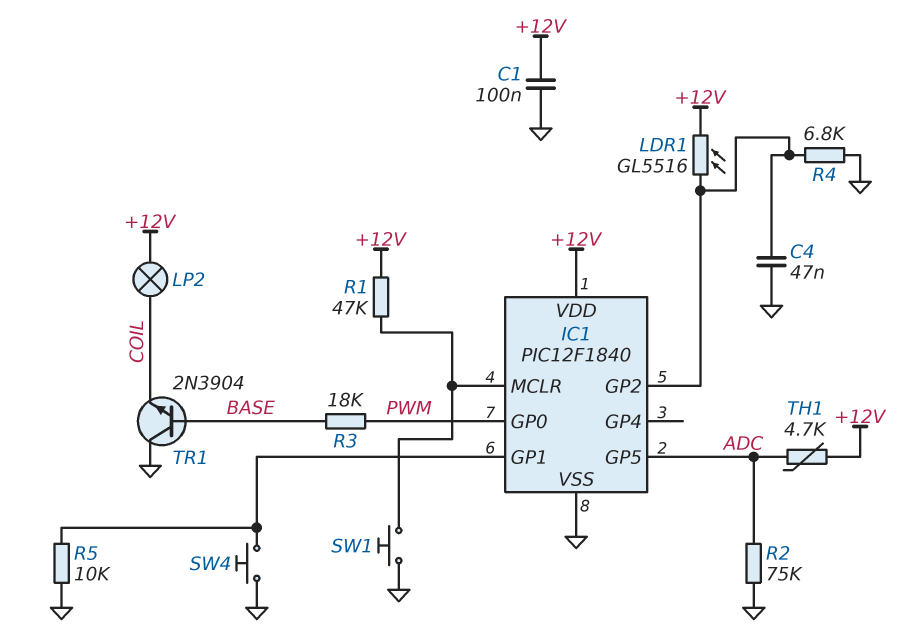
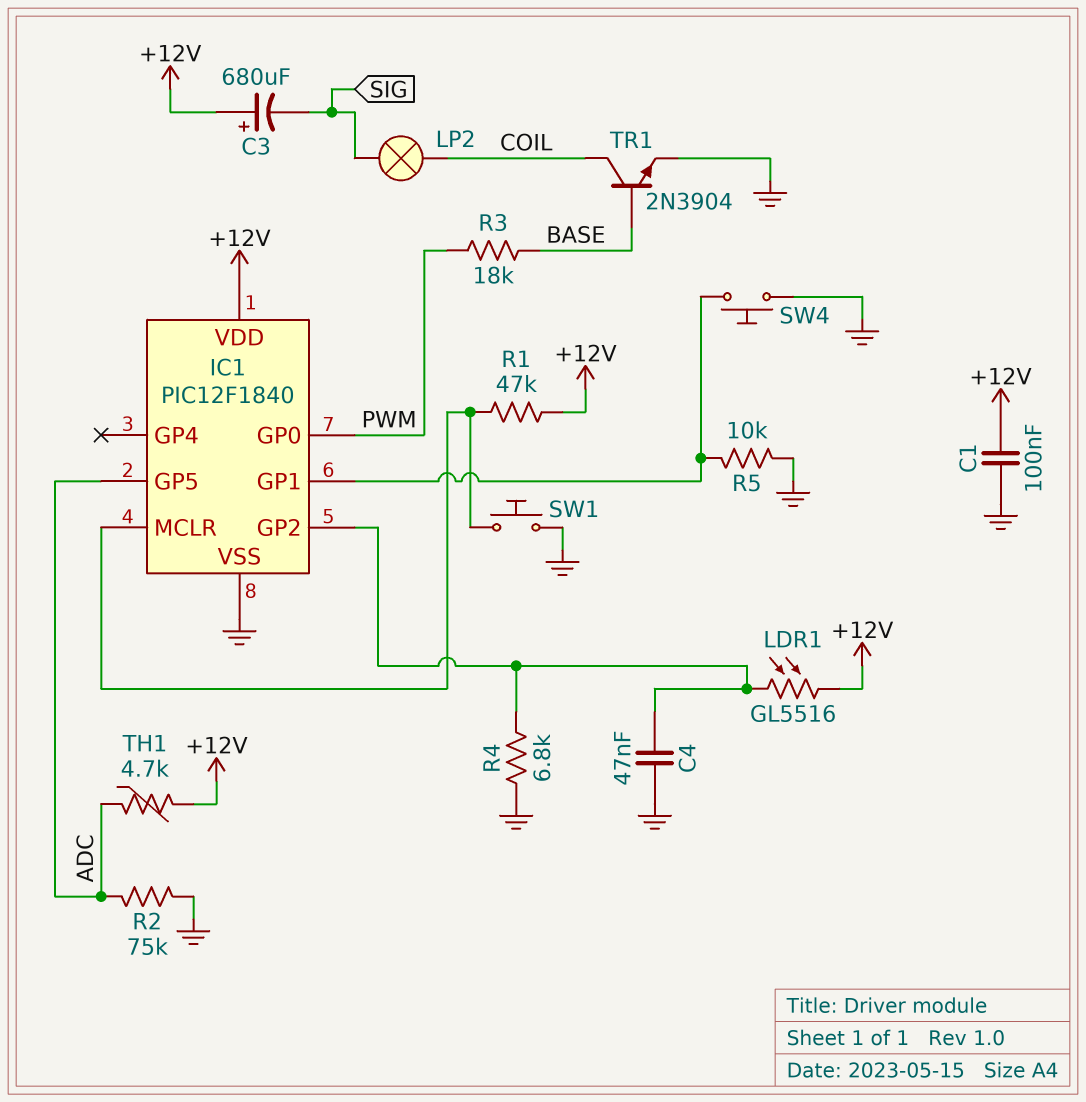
C3: none -> 680uF (plus +12V, minus SIG)
LP2: lamp (+12V, COIL) -> lamp (COIL, SIG)
TR1: NPN 2N3904 (B BASE, C GND, E COIL) -> NPN 2N3904 (B BASE, C COIL, E GND)

